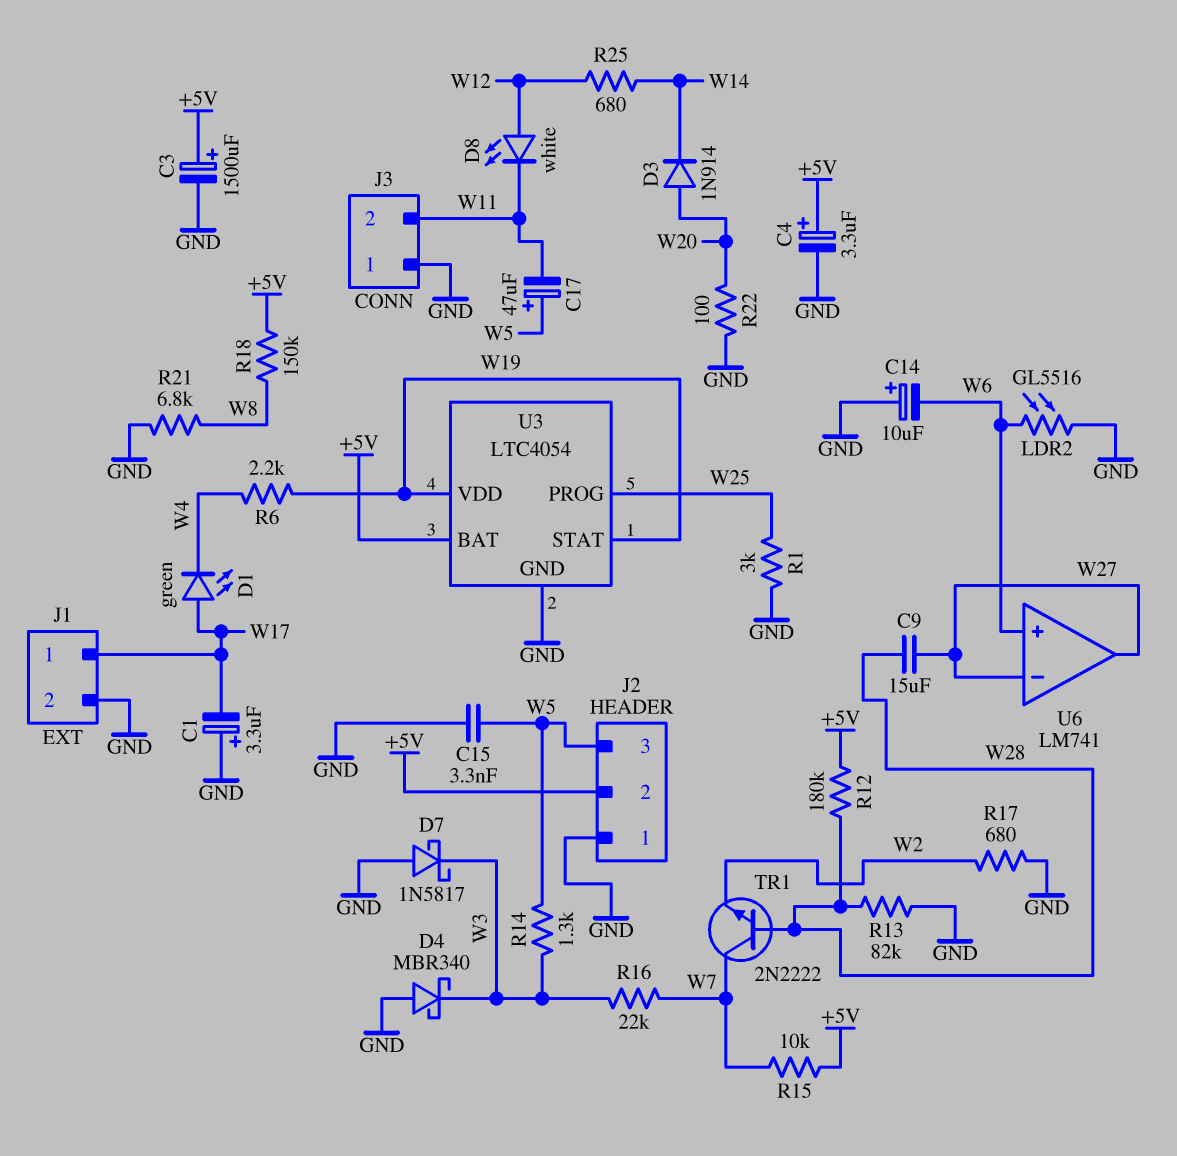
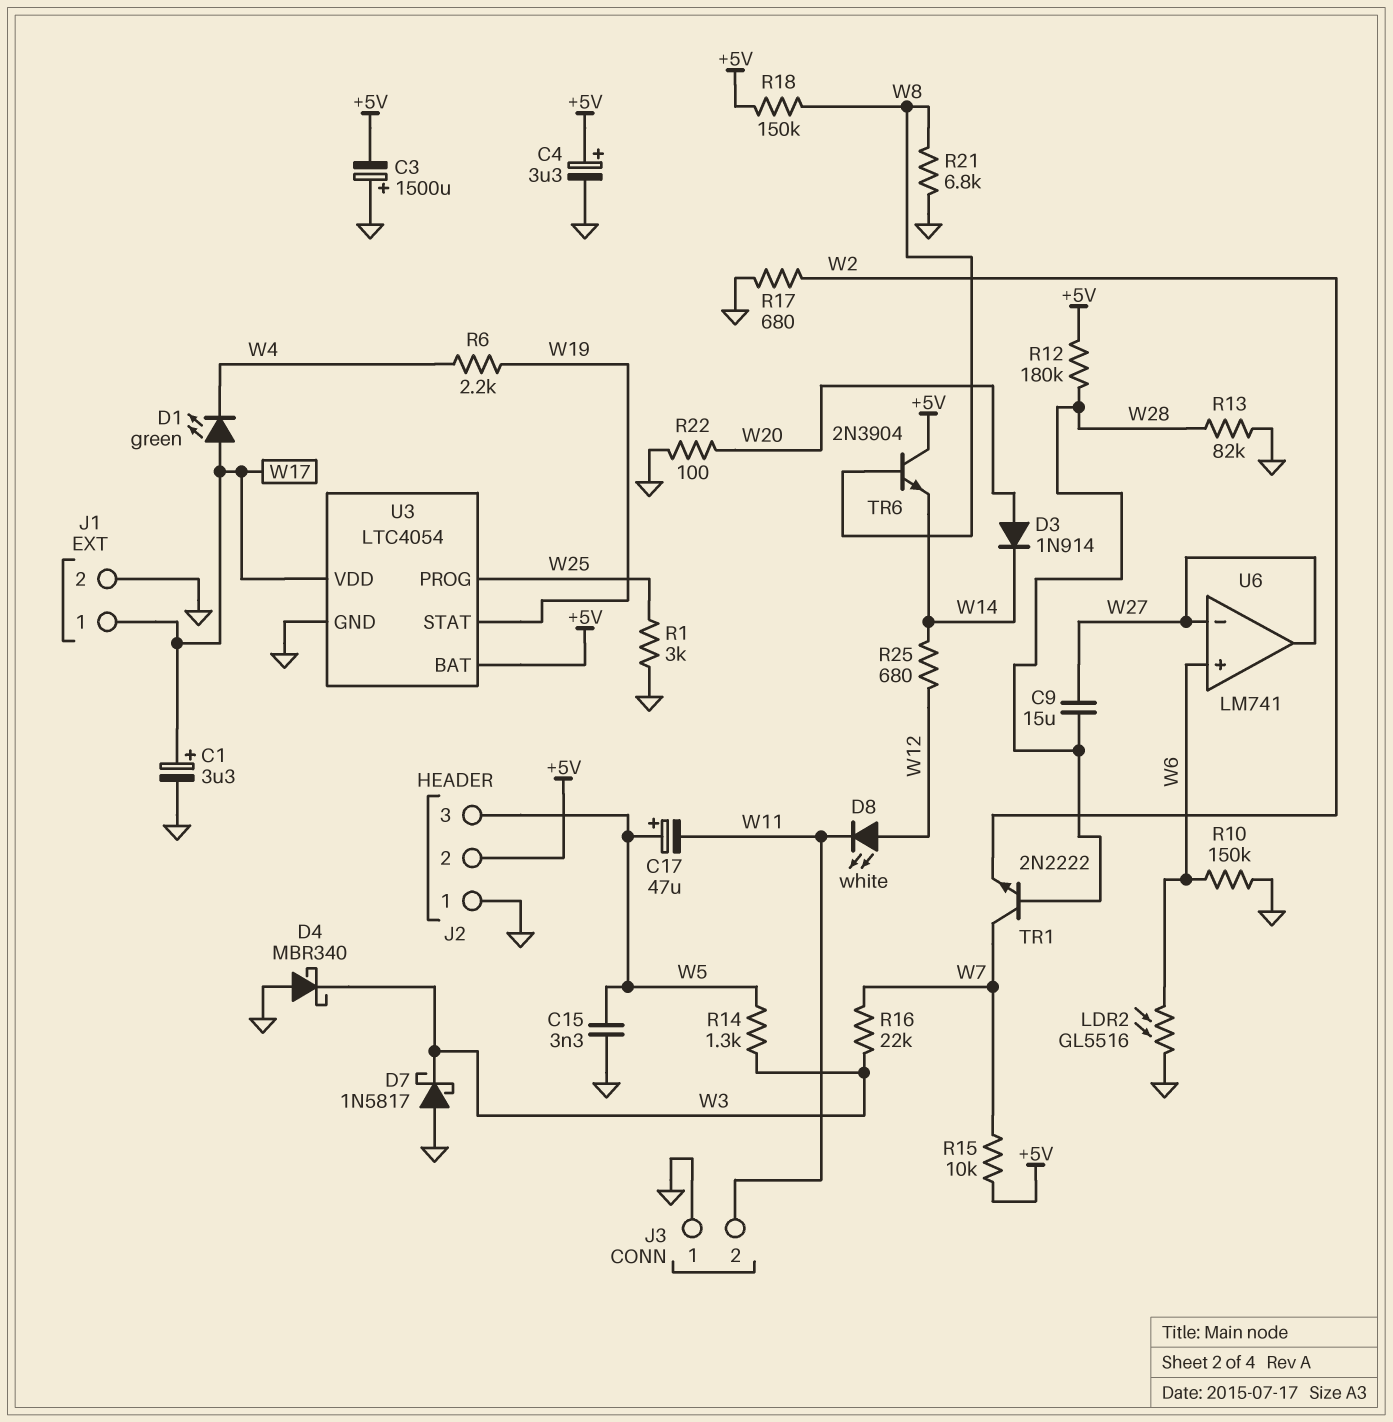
C1: 3.3uF (plus GND, minus W17) -> 3.3uF (plus W17, minus GND)
C3: 1500uF (plus +5V, minus GND) -> 1500uF (plus GND, minus +5V)
C14: 10uF (plus GND, minus W6) -> none
R10: none -> 150k (GND, W6)
TR6: none -> NPN 2N3904 (B W8, C +5V, E W14)
U3 pin VDD: W19 -> W17

